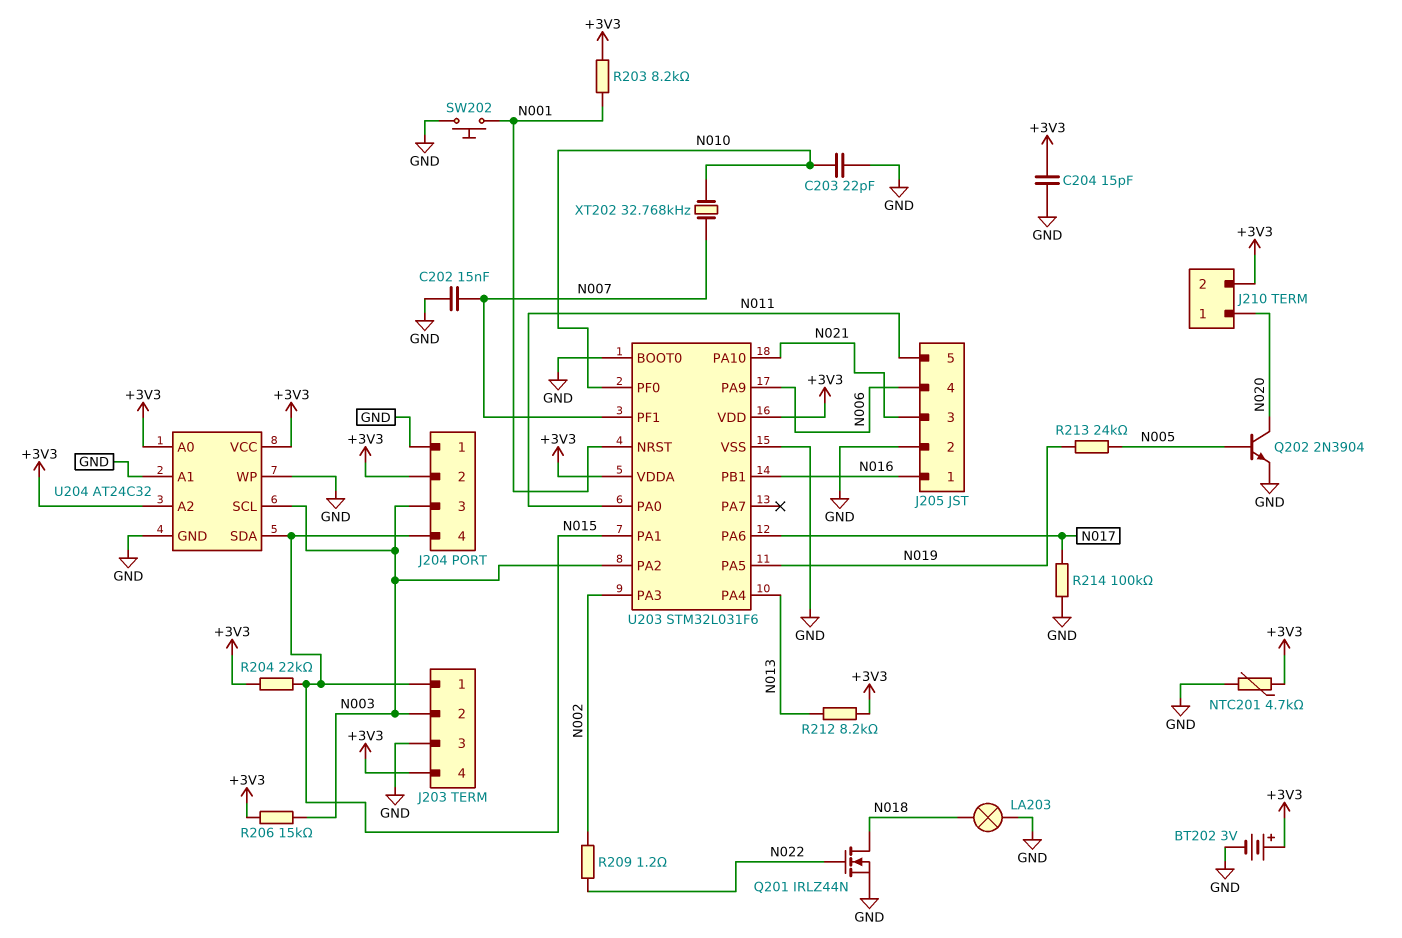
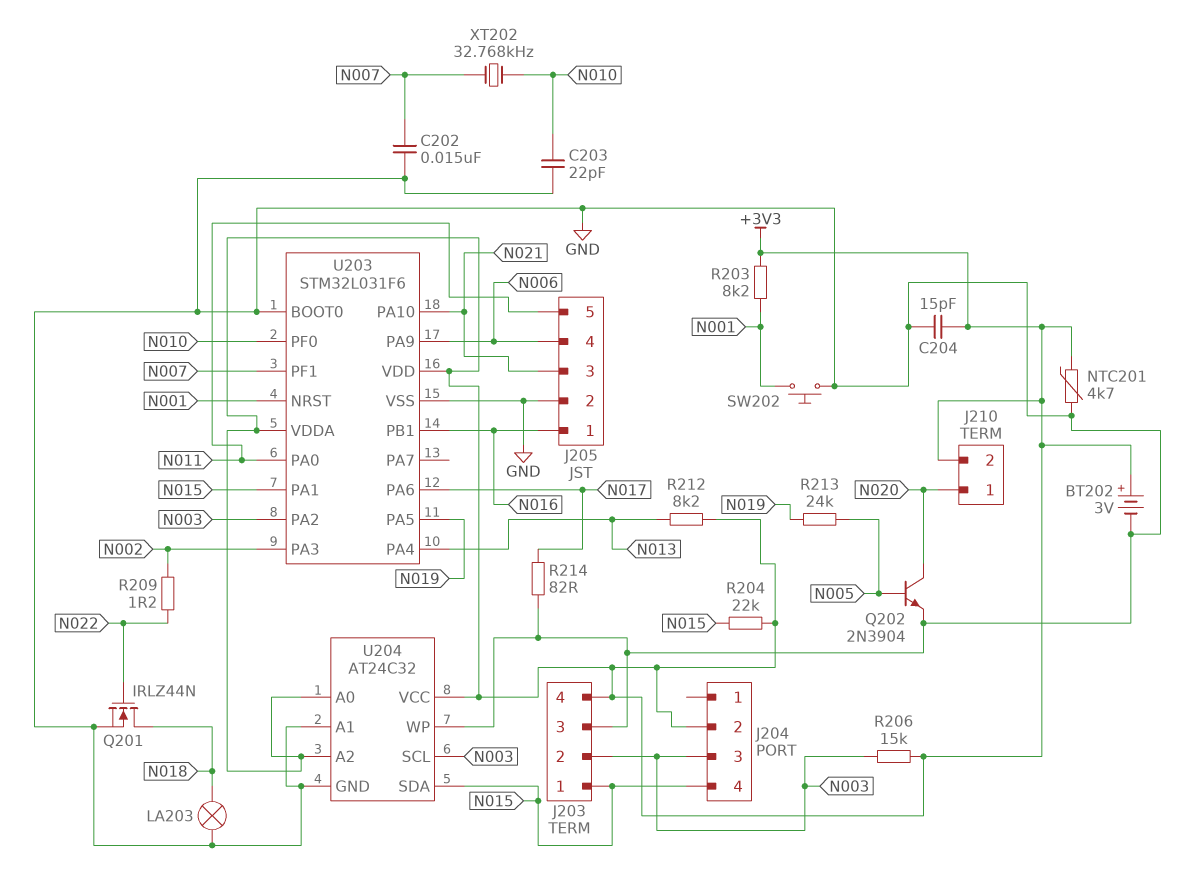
J204 pin 1: GND -> none
R214: 100k (GND, N017) -> 82 (GND, N017)

